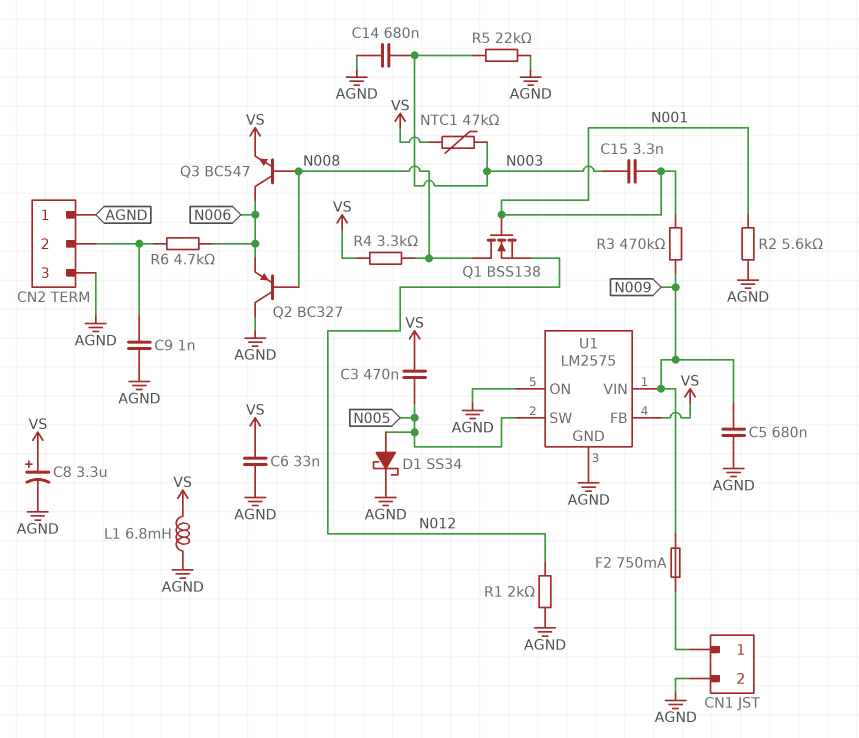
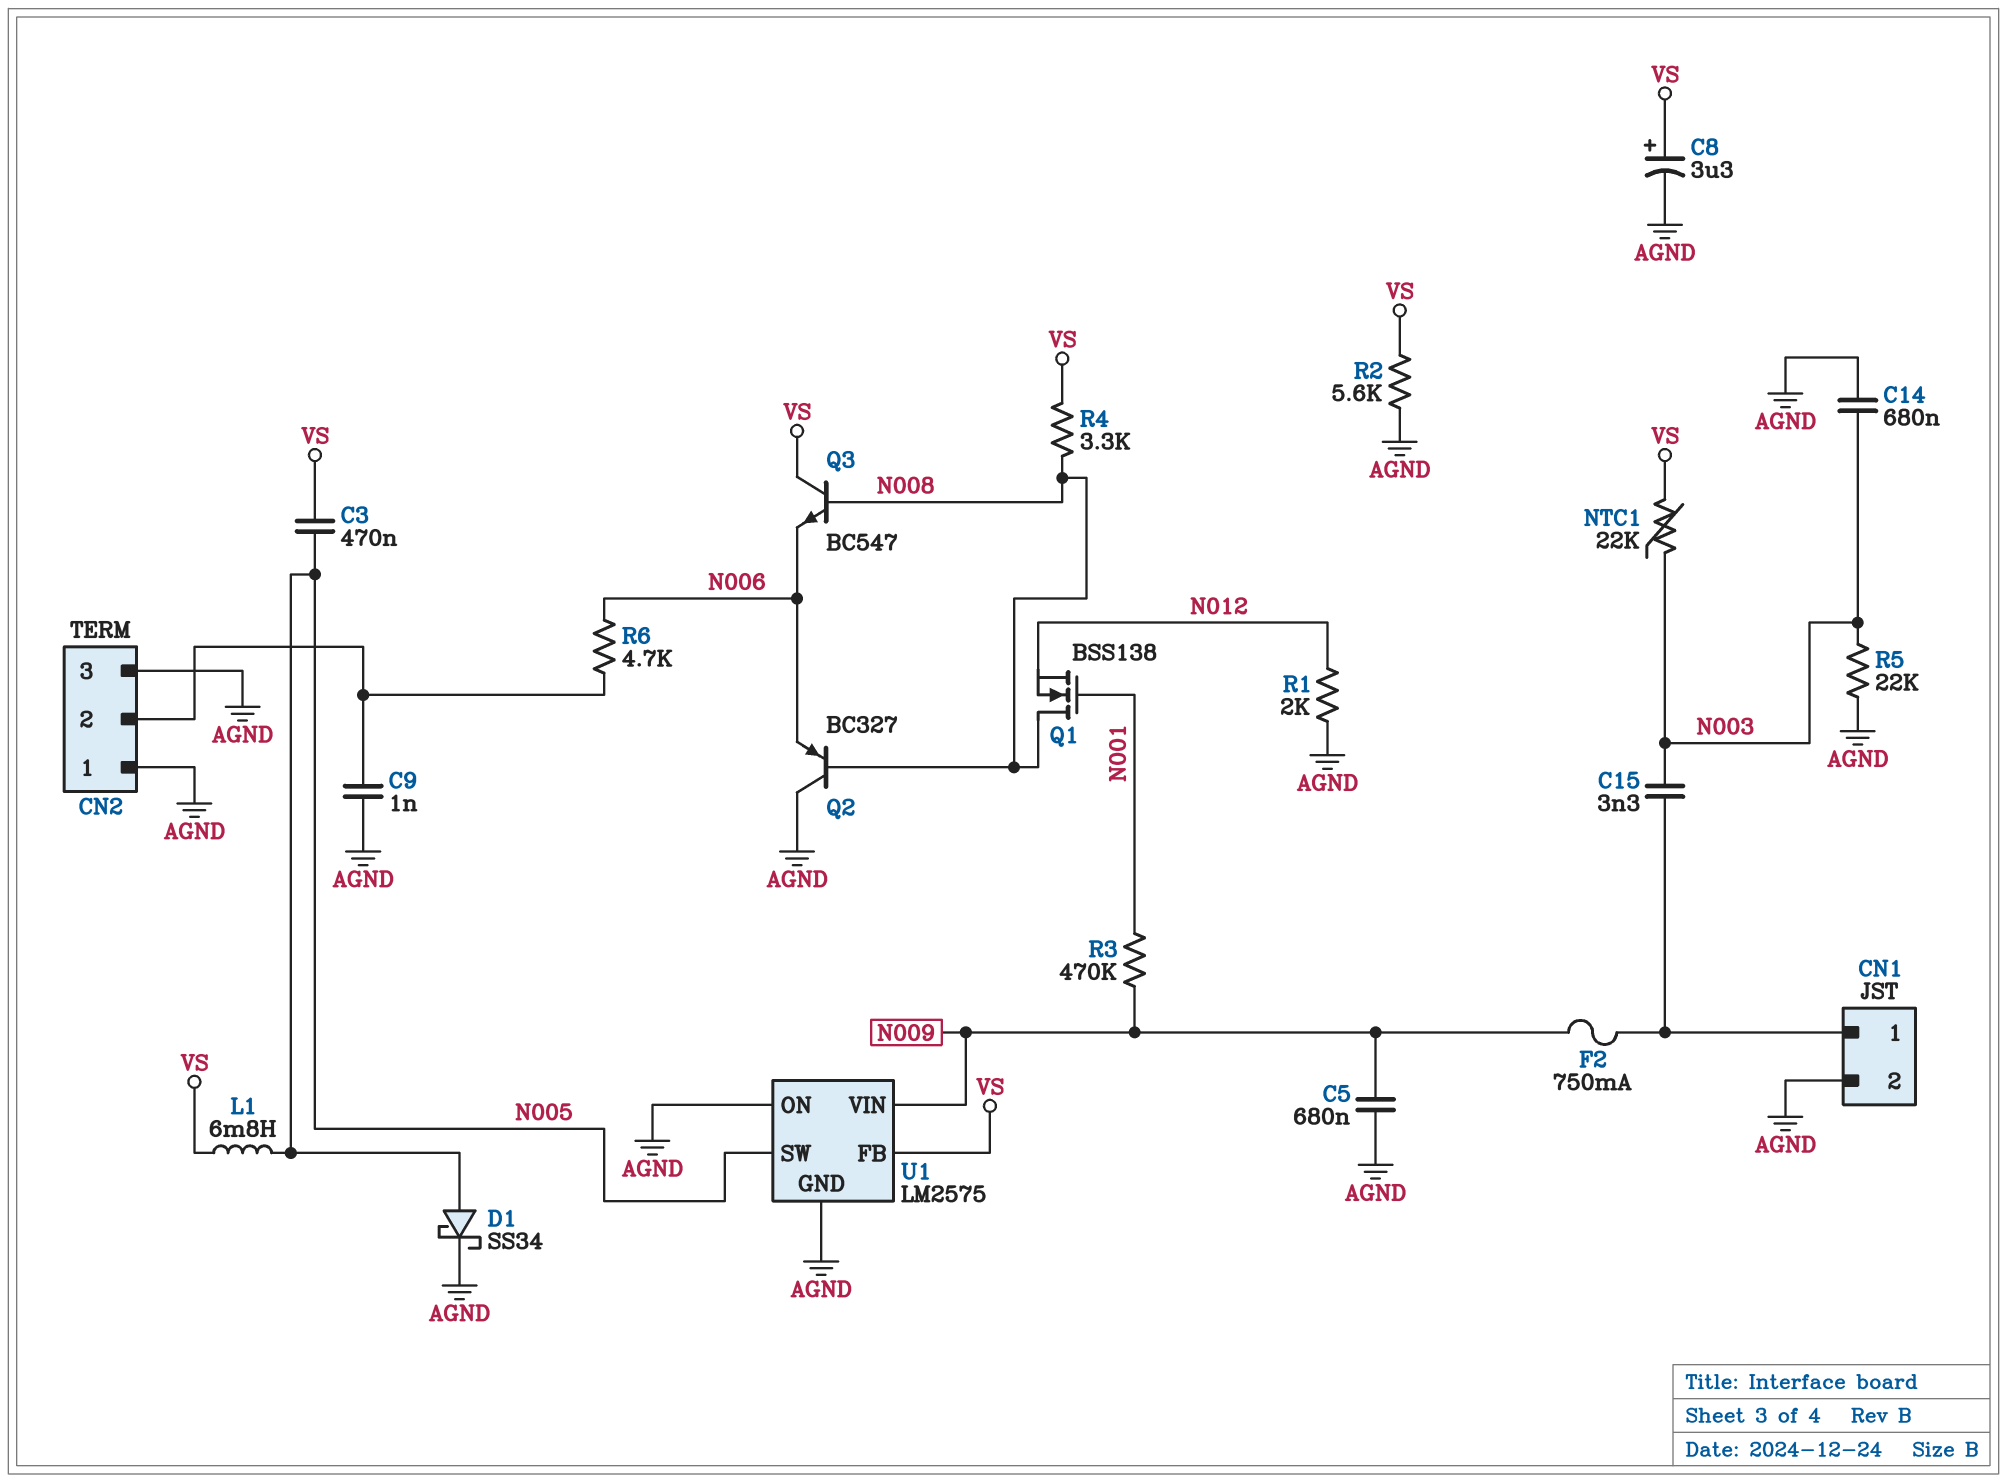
C6: 33nF (AGND, VS) -> none
C15: 3.3nF (N001, N003) -> 3.3nF (CN1/1, N003)
L1: 6.8mH (AGND, VS) -> 6.8mH (N005, VS)
NTC1: 47k (N003, VS) -> 22k (N003, VS)
Q3: NPN BC547 (B N008, C N006, E VS) -> NPN BC547 (B N008, C VS, E N006)
R2: 5.6k (AGND, N001) -> 5.6k (AGND, VS)

